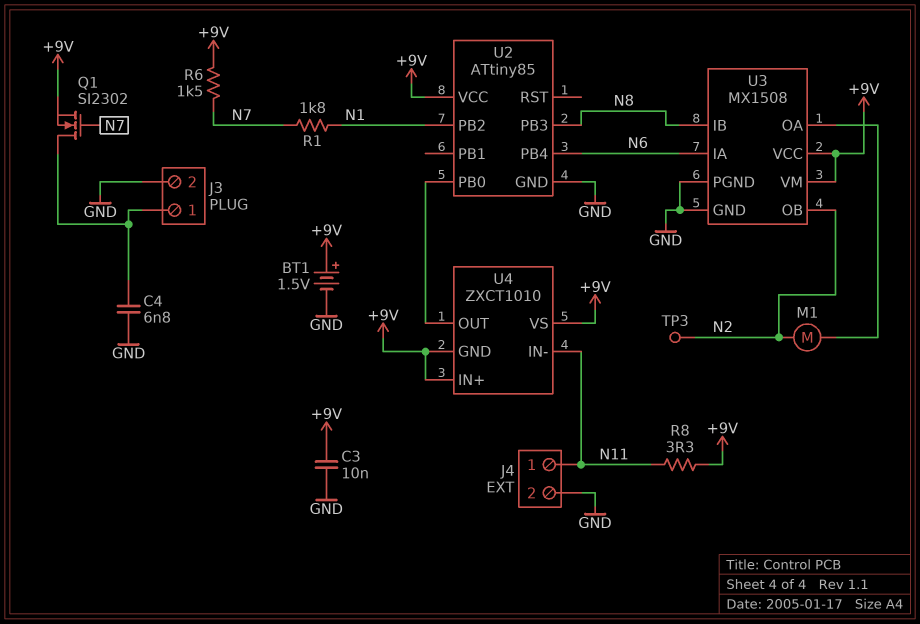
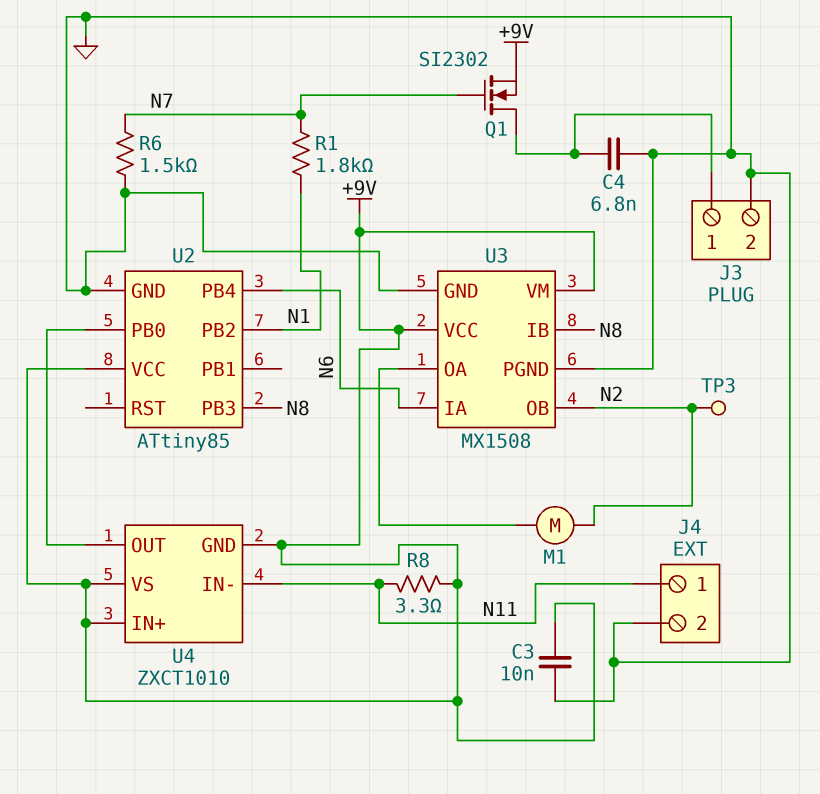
BT1: 1.5V (plus +9V, minus GND) -> none
R6: 1.5k (+9V, N7) -> 1.5k (GND, N7)

